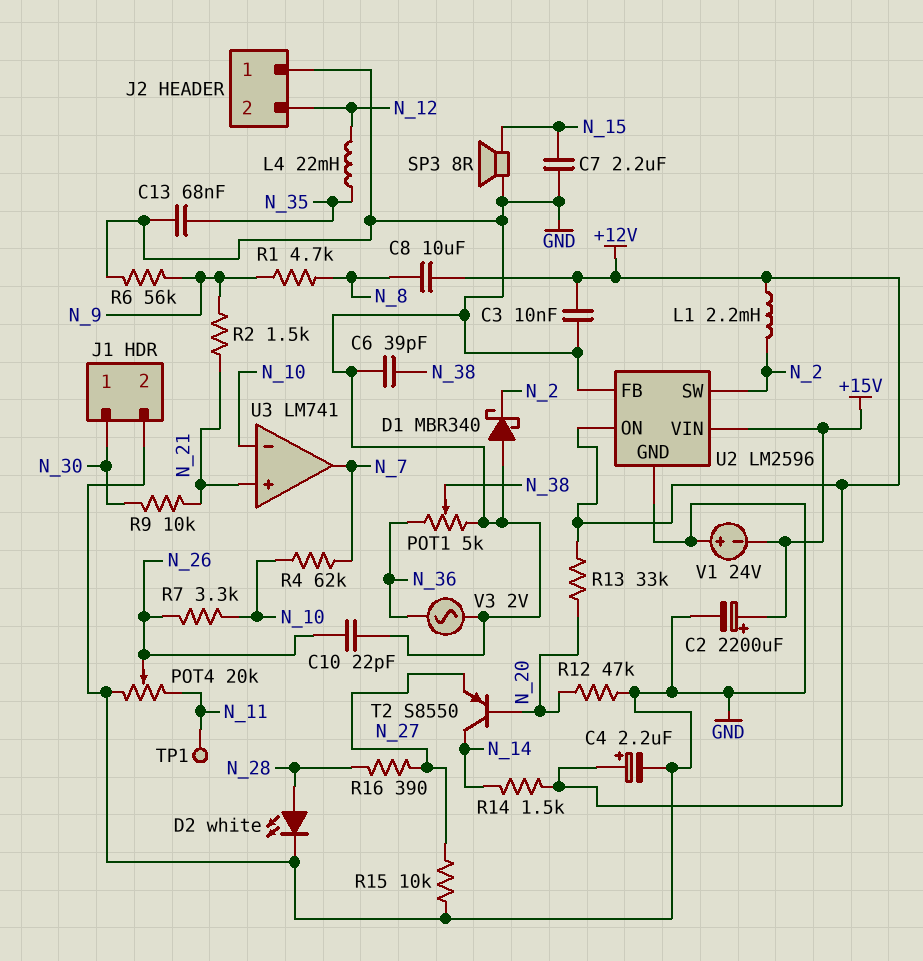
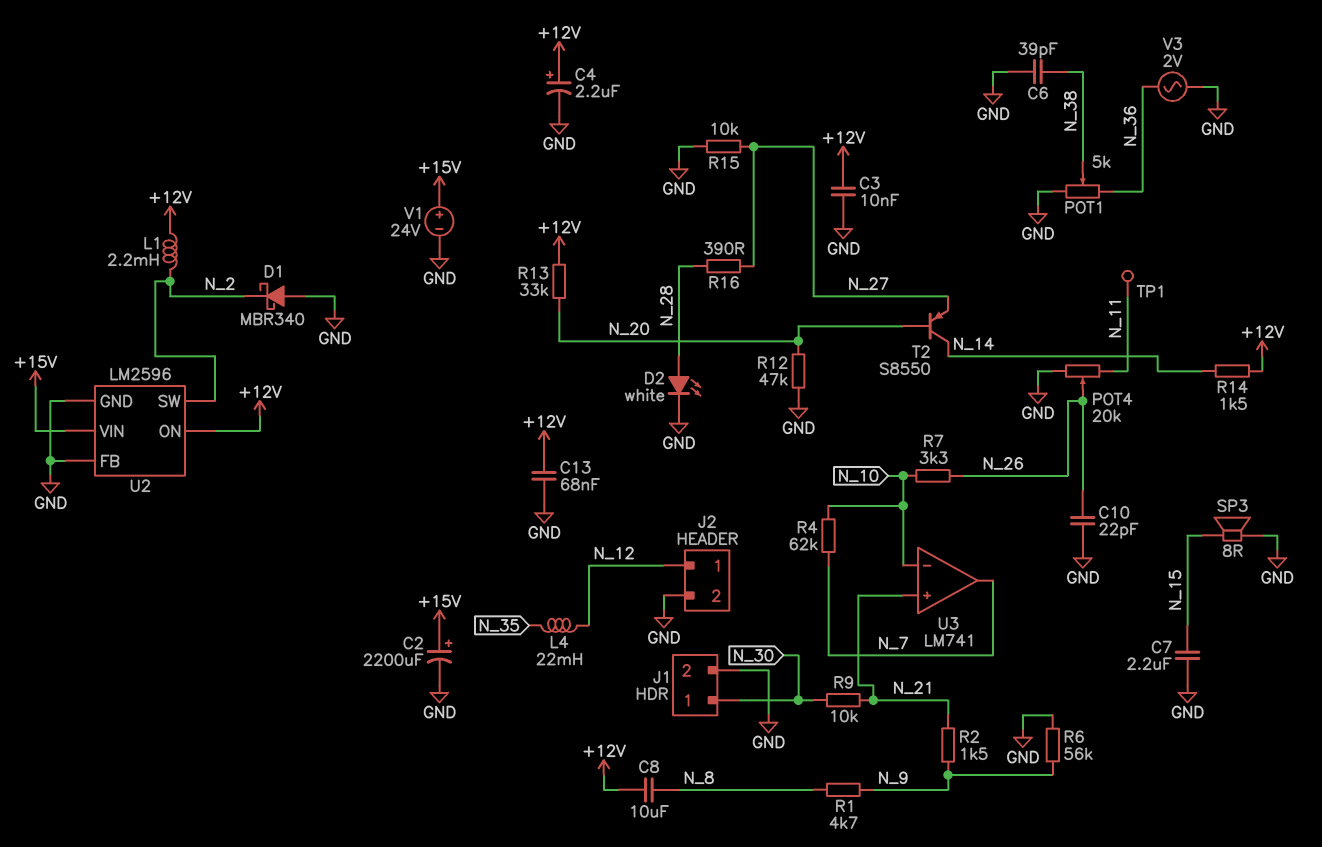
C13: 68nF (GND, N_35) -> 68nF (+12V, GND)
J2 pin 1: GND -> N_12
J2 pin 2: N_12 -> GND
V1: 24V (plus GND, minus +15V) -> 24V (plus +15V, minus GND)

